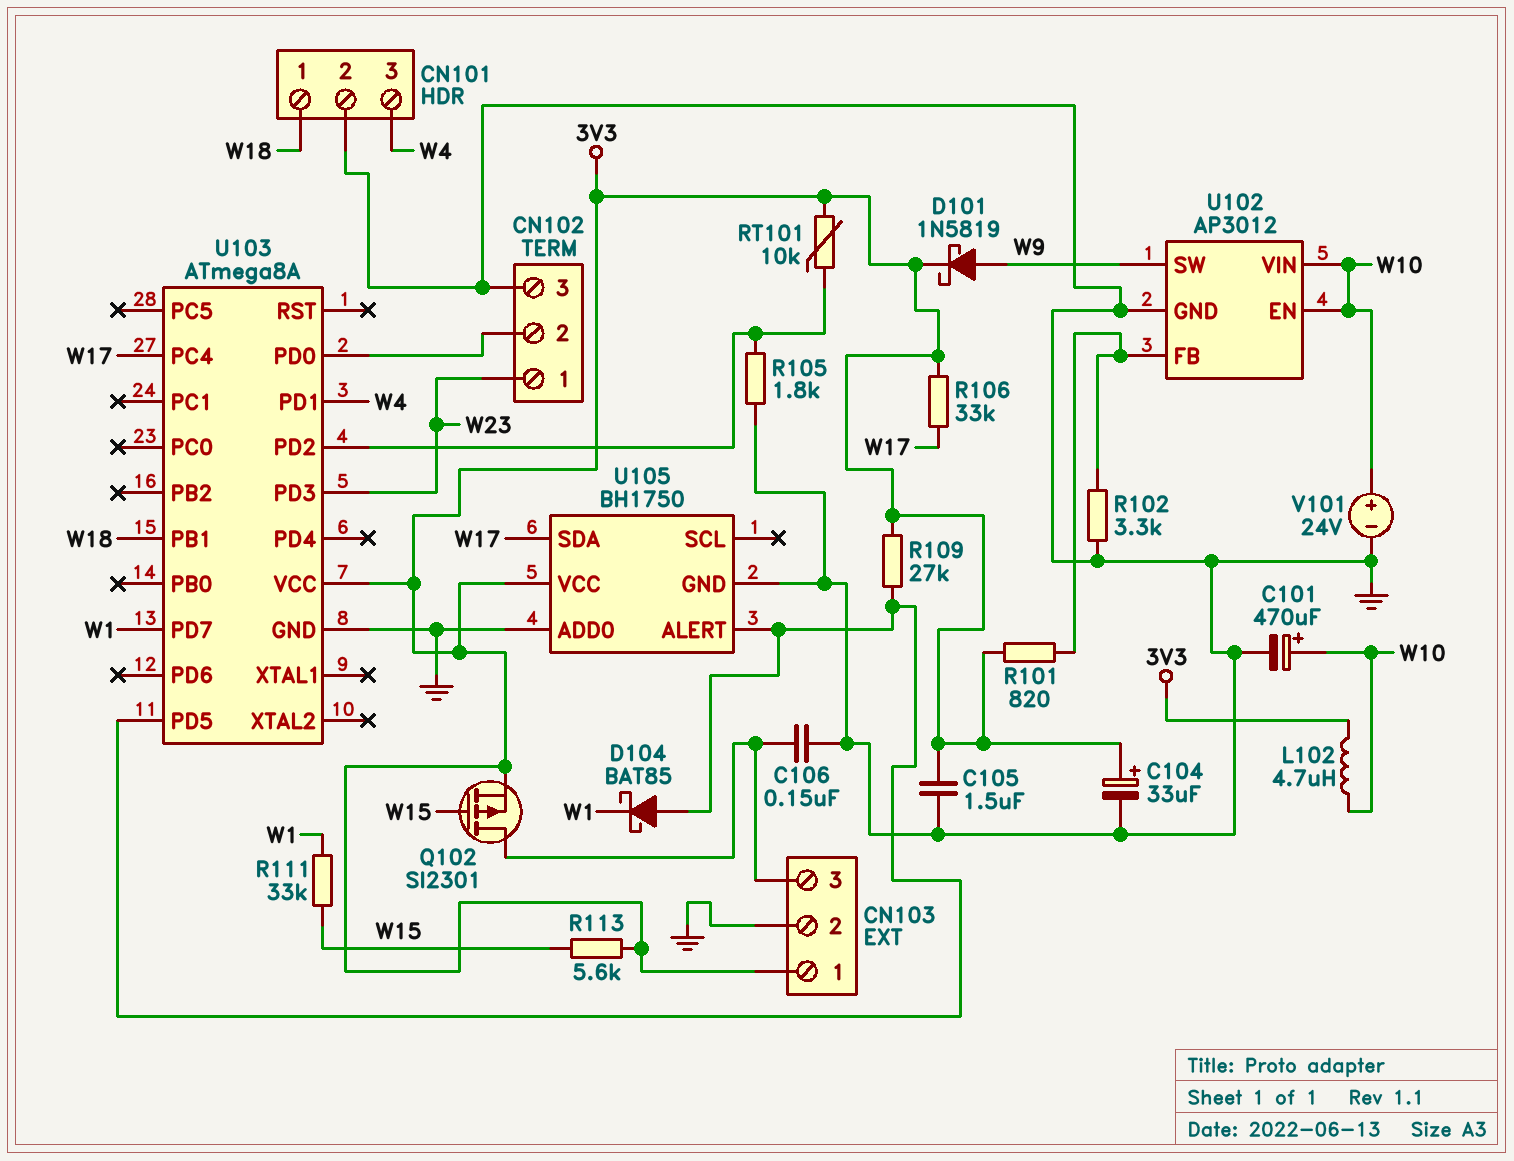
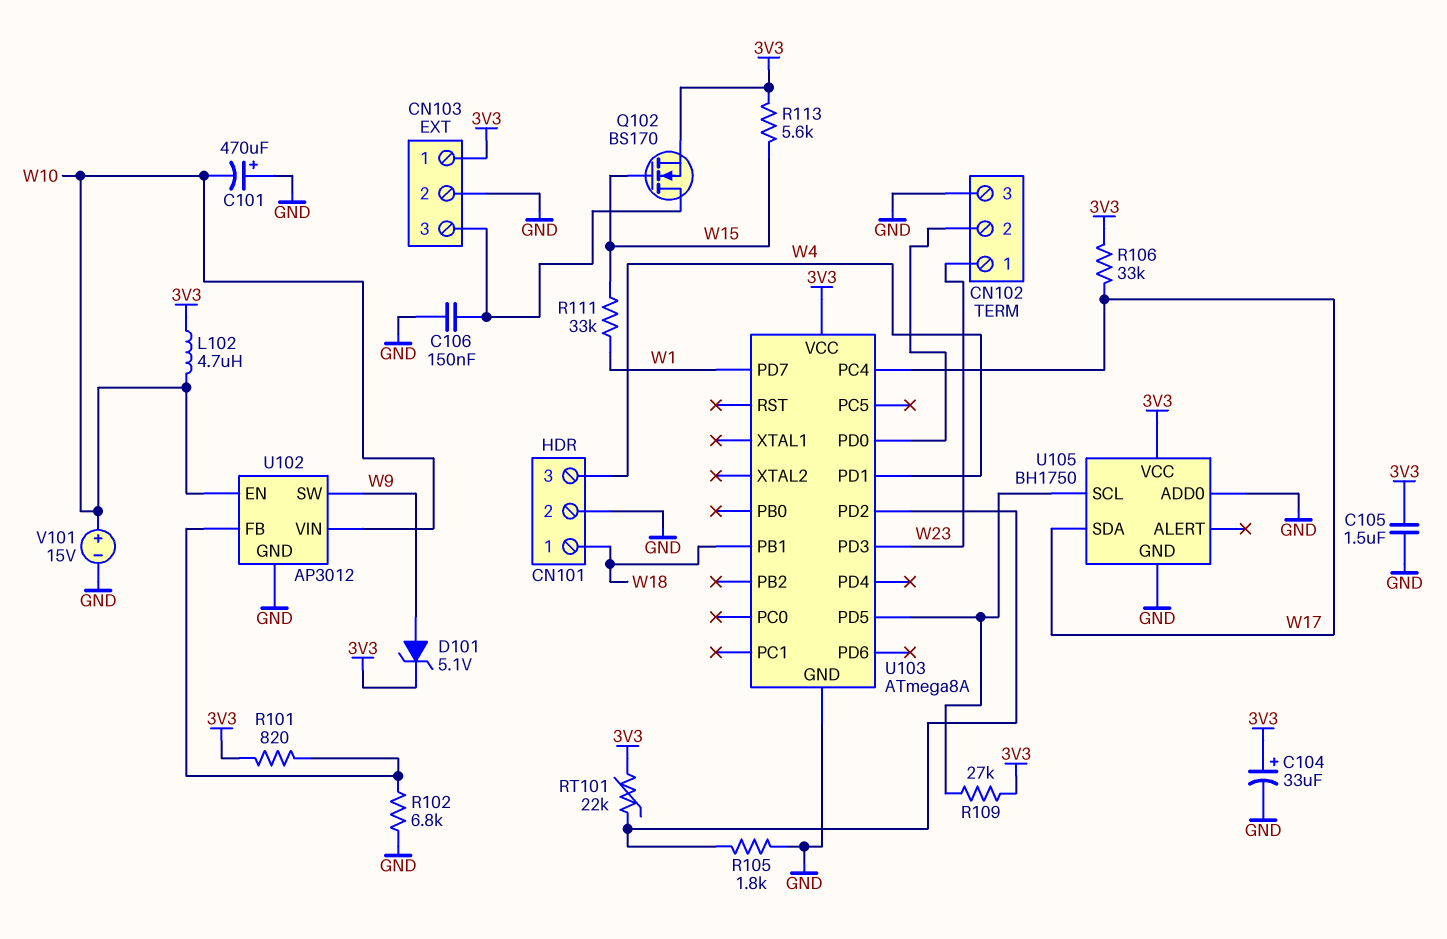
C101: 470uF (plus W10, minus GND) -> 470uF (plus GND, minus W10)
D101: schottky 1N5819 (A W9, K 3V3) -> zener 5.1V (A W9, K 3V3)
D104: schottky BAT85 (A U103/PD5, K W1) -> none
Q102: PMOS SI2301 (G W15, D CN103/3, S 3V3) -> NMOS BS170 (G W15, D CN103/3, S 3V3)
R102: 3.3k (GND, U102/FB) -> 6.8k (GND, U102/FB)
RT101: 10k (3V3, U103/PD2) -> 22k (3V3, U103/PD2)
U105 pin ALERT: U103/PD5 -> none
U105 pin SCL: none -> U103/PD5
V101: 24V (plus W10, minus GND) -> 15V (plus W10, minus GND)

